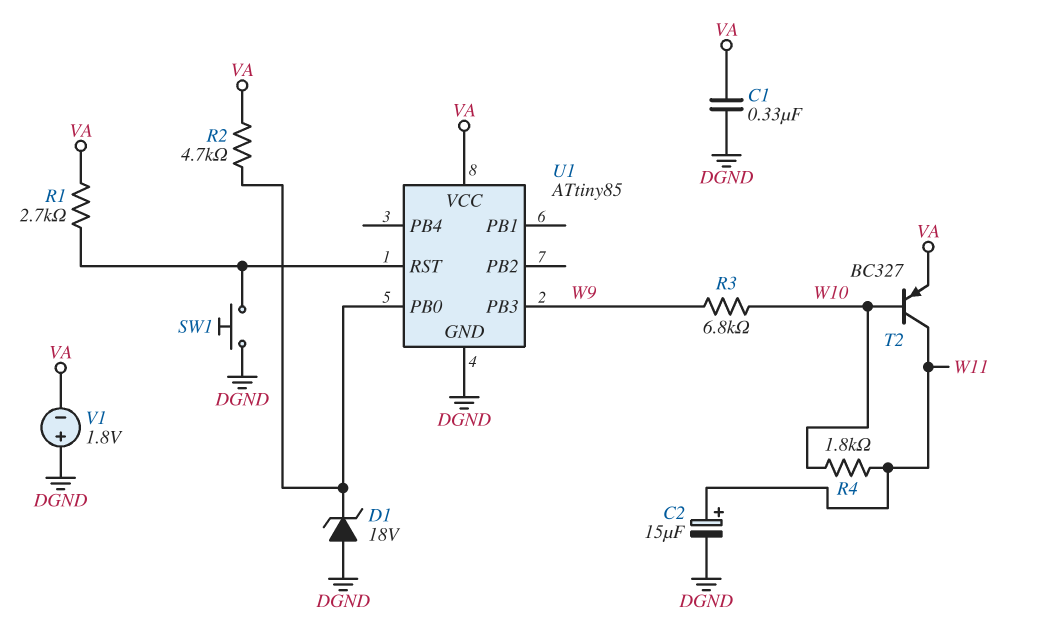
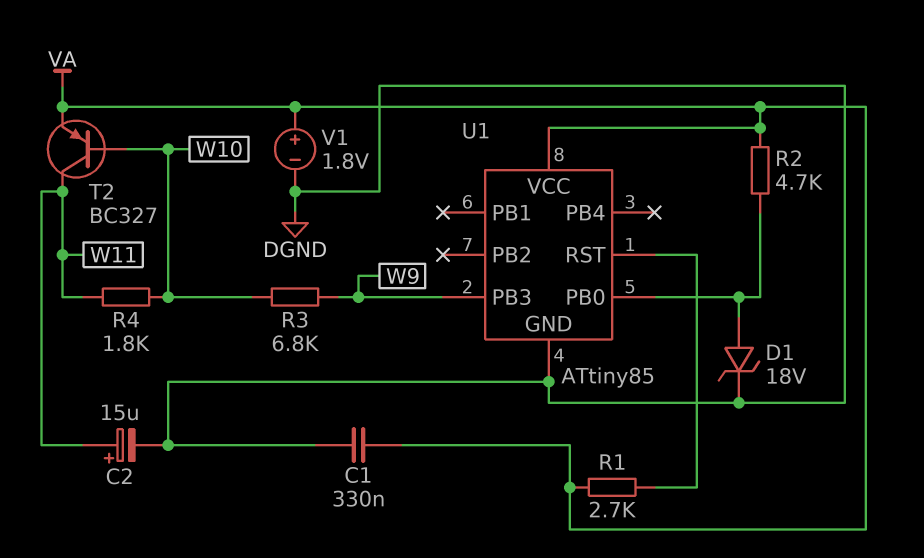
D1: zener 18V (A DGND, K U1/PB0) -> zener 18V (A U1/PB0, K DGND)
SW1: button (DGND, U1/RST) -> none
V1: 1.8V (plus DGND, minus VA) -> 1.8V (plus VA, minus DGND)

